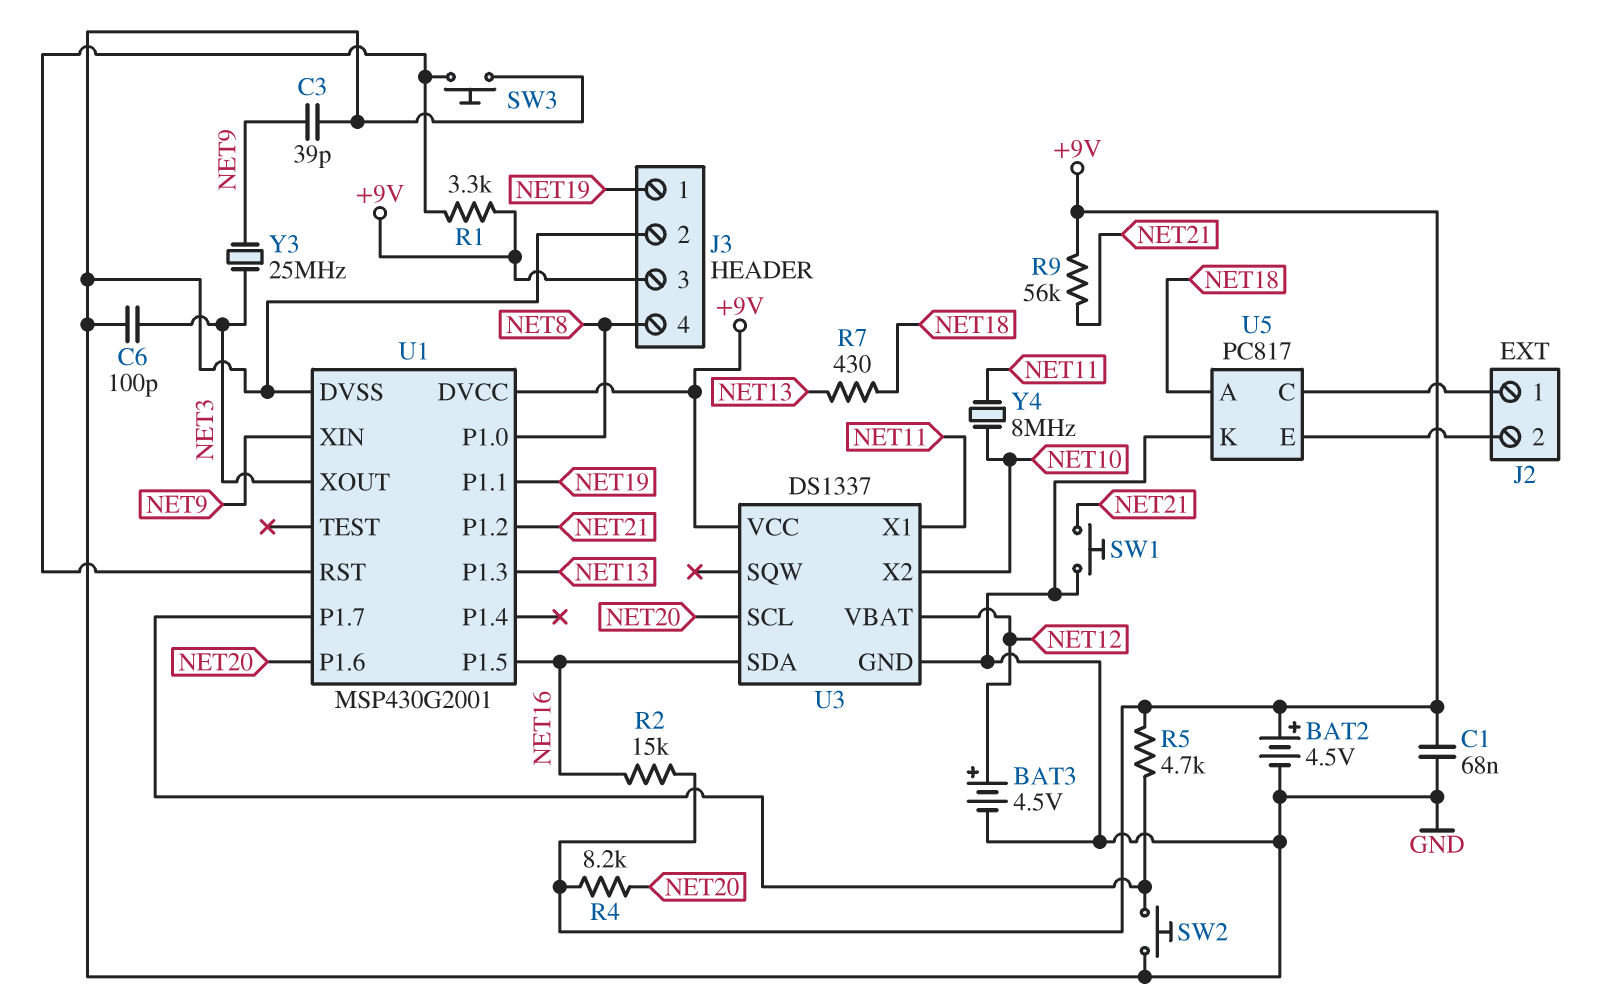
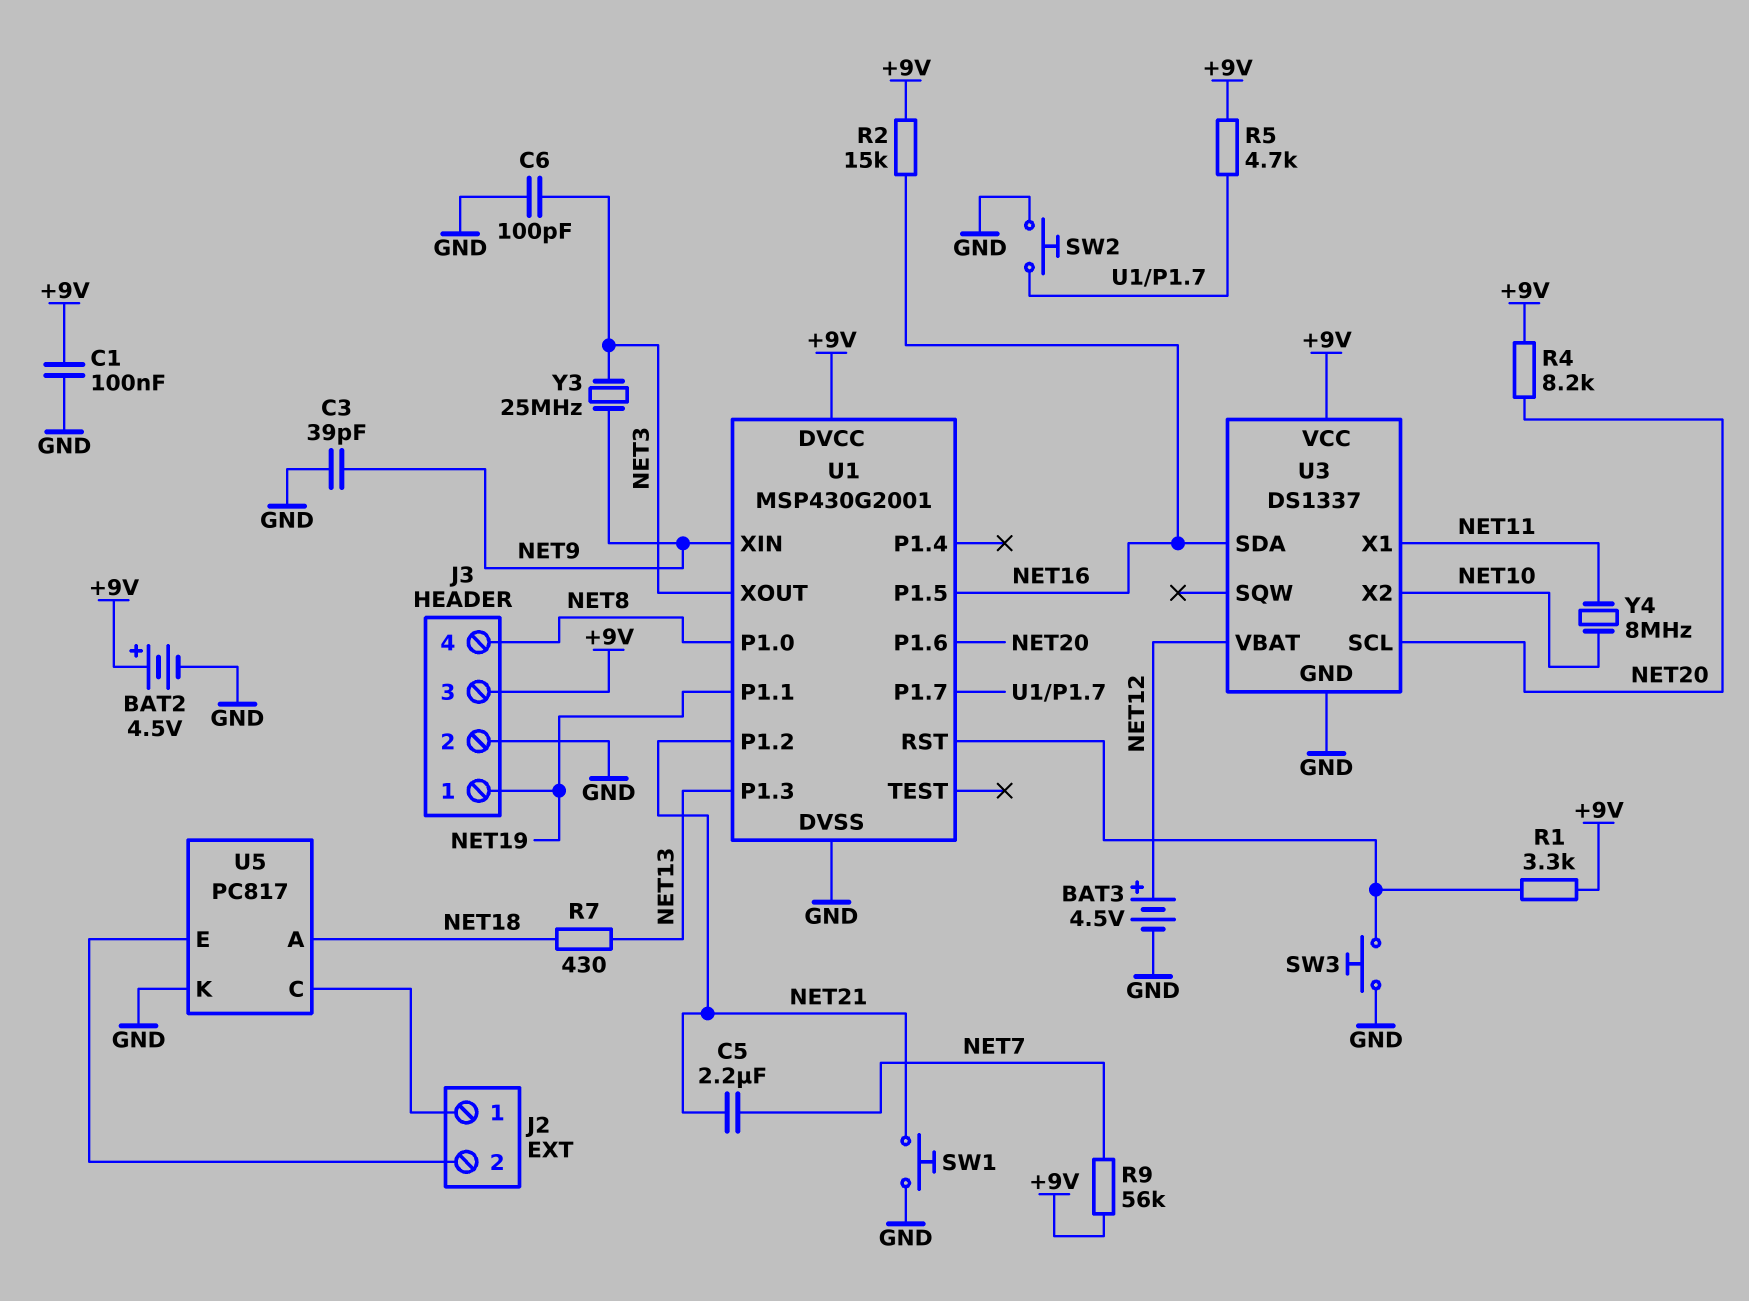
C1: 68nF (+9V, GND) -> 100nF (+9V, GND)
C5: none -> 2.2uF (NET7, NET21)
R9: 56k (+9V, NET21) -> 56k (+9V, NET7)

